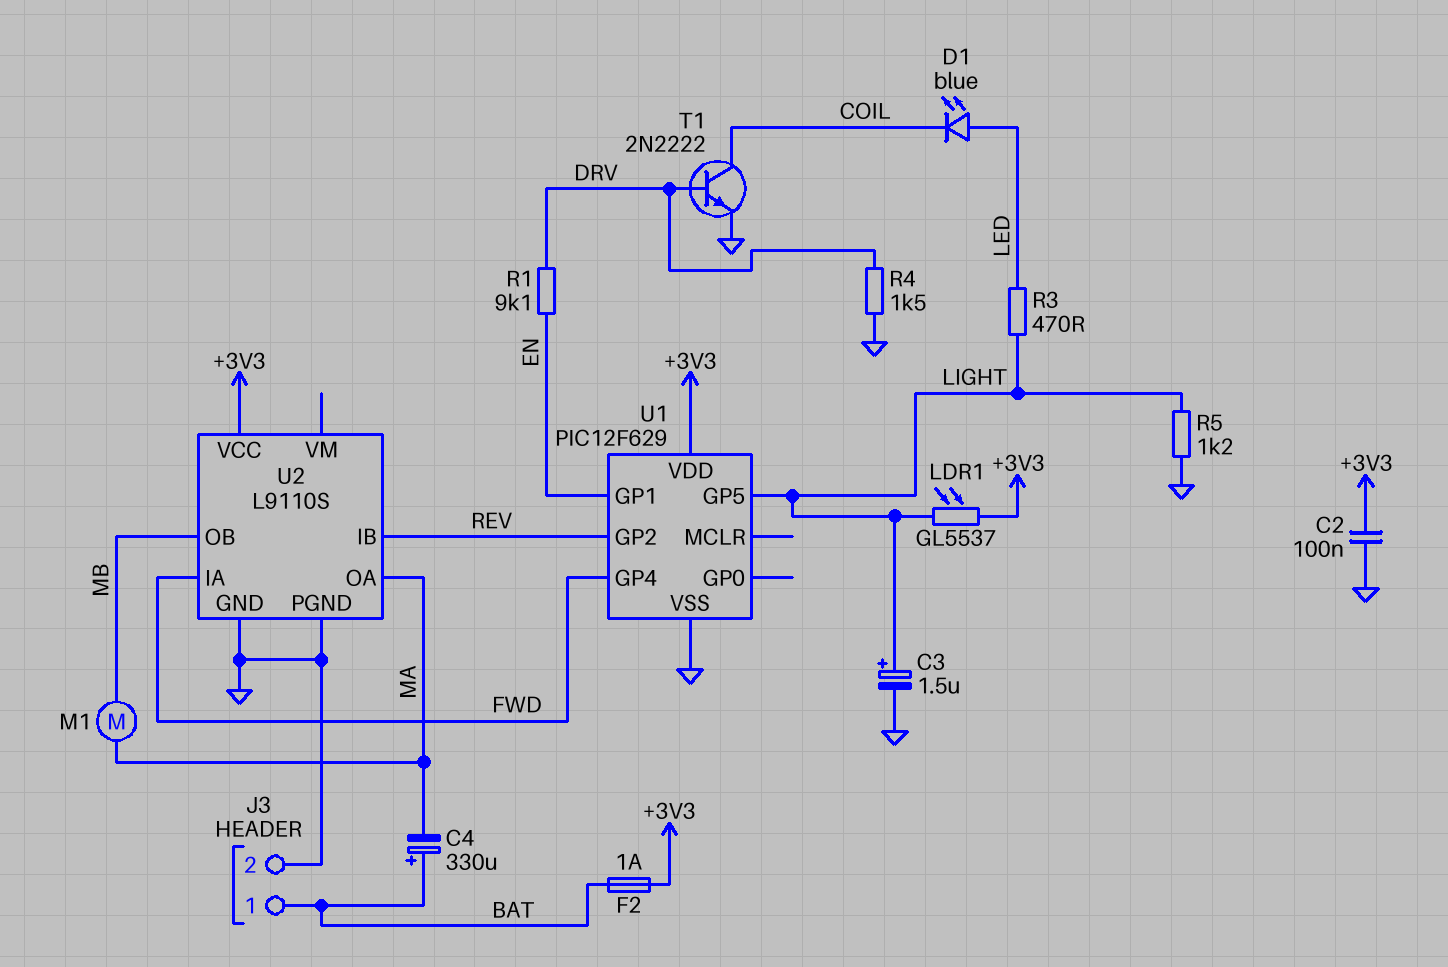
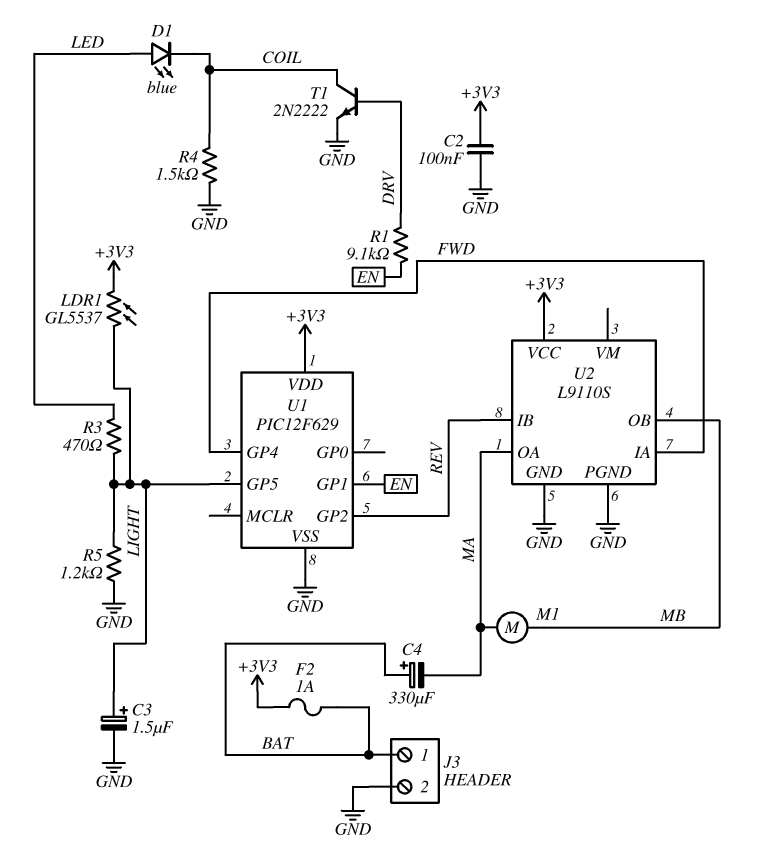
R4: 1.5k (DRV, GND) -> 1.5k (COIL, GND)

